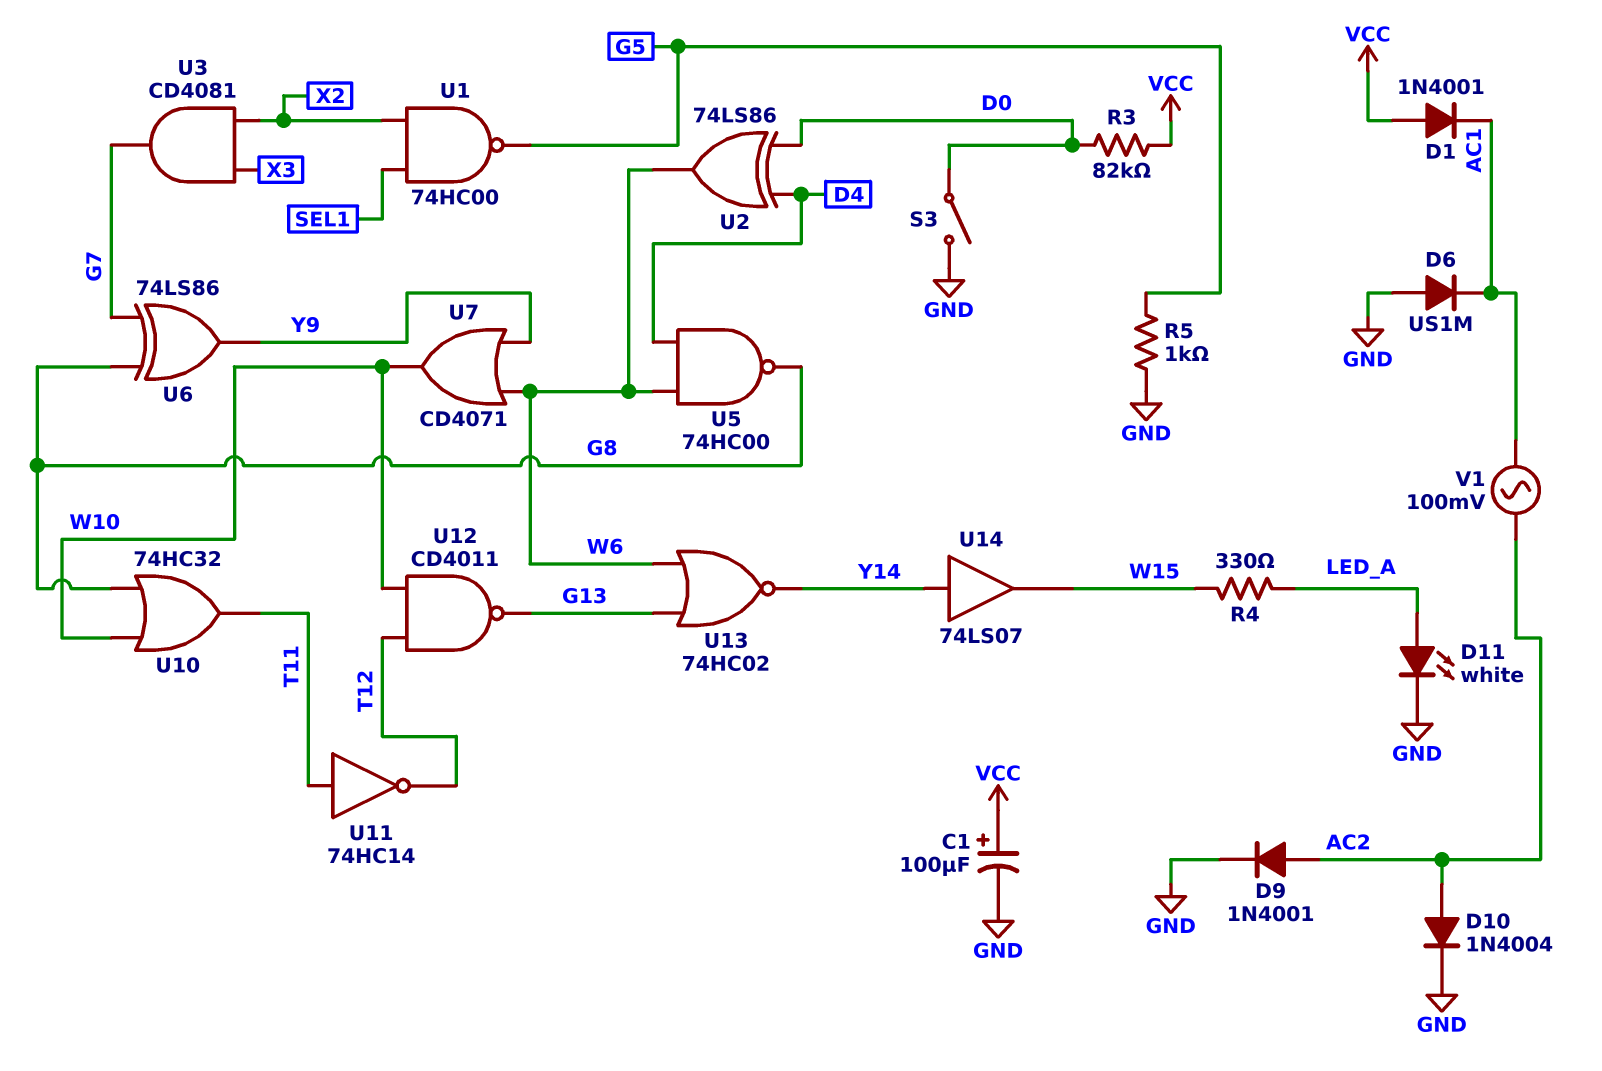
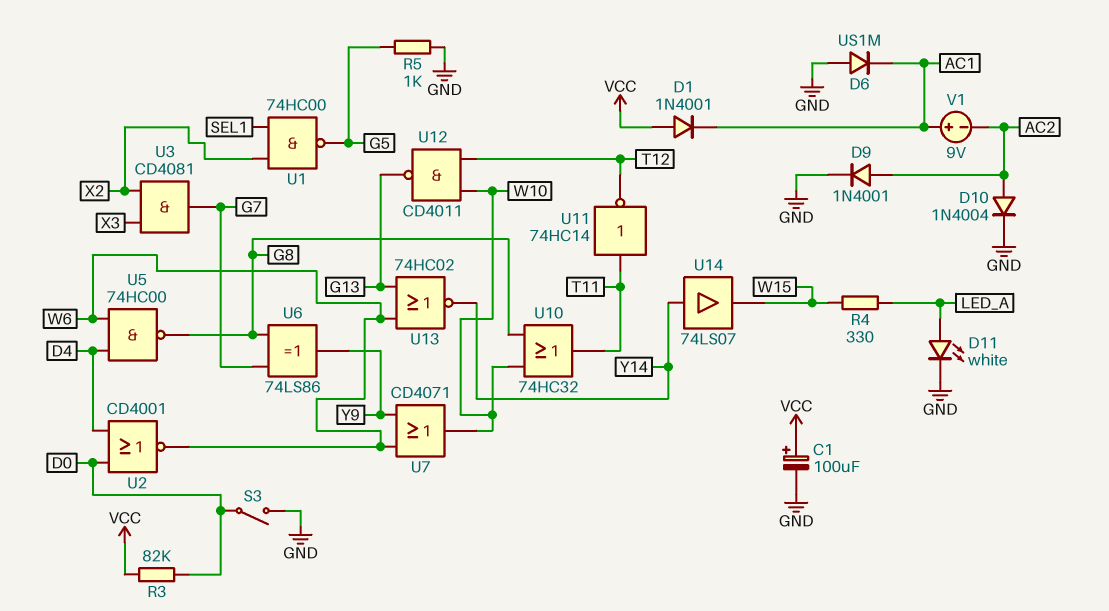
U2: XOR 74LS86 (in D0, in D4, out W6) -> NOR CD4001 (in D0, in D4, out W6)
V1: AC 100mV (AC1, AC2) -> 9V (plus AC1, minus AC2)

